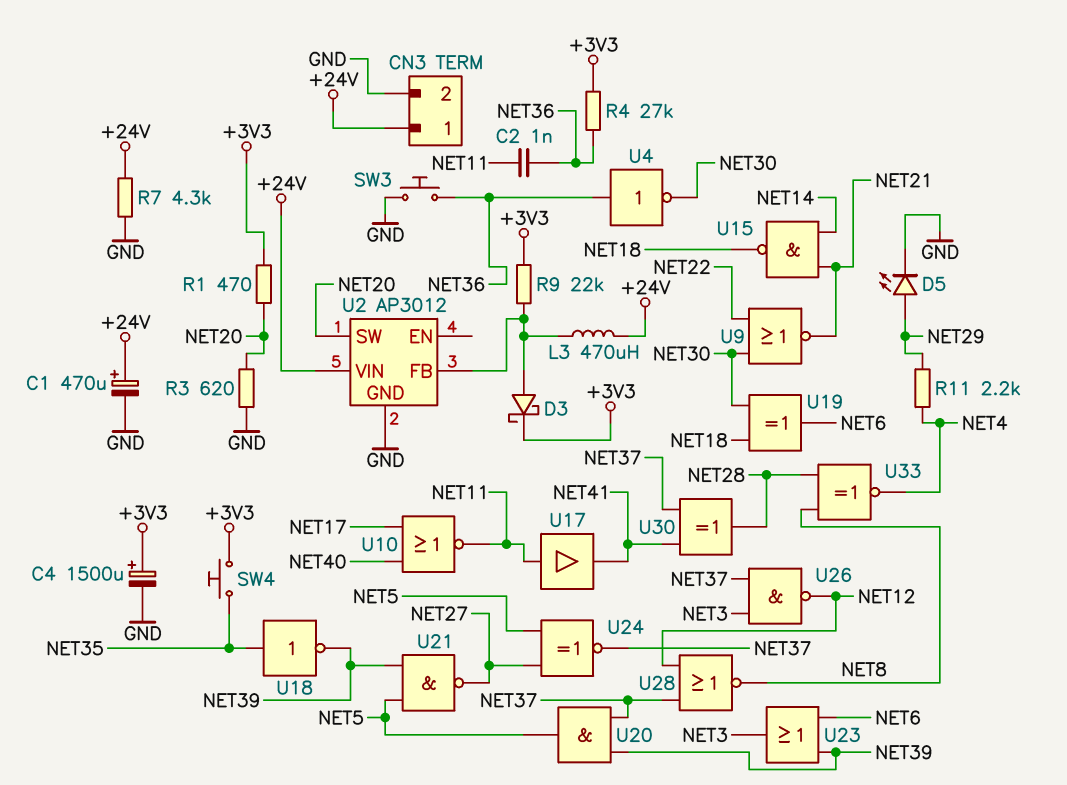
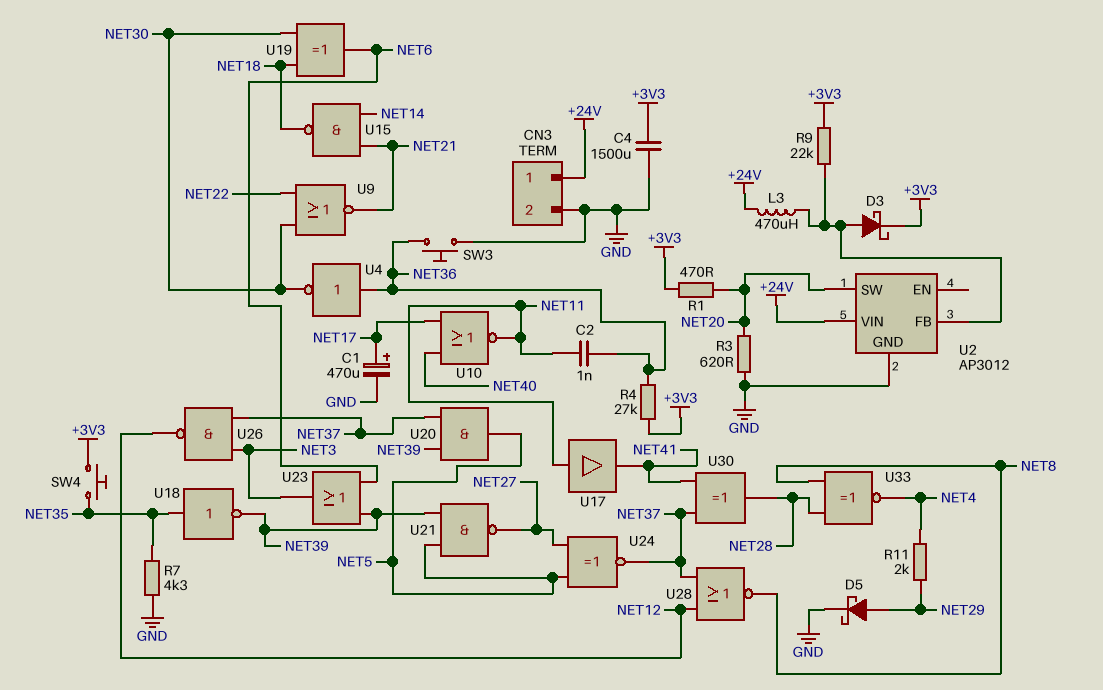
C1: 470uF (plus +24V, minus GND) -> 470uF (plus NET17, minus GND)
C4: 1500uF (plus +3V3, minus GND) -> 1500uF (+3V3, GND)
D5: LED (A NET29, K GND) -> schottky (A NET29, K GND)
R7: 4.3k (+24V, GND) -> 4.3k (GND, NET35)
R11: 2.2k (NET4, NET29) -> 2k (NET4, NET29)

